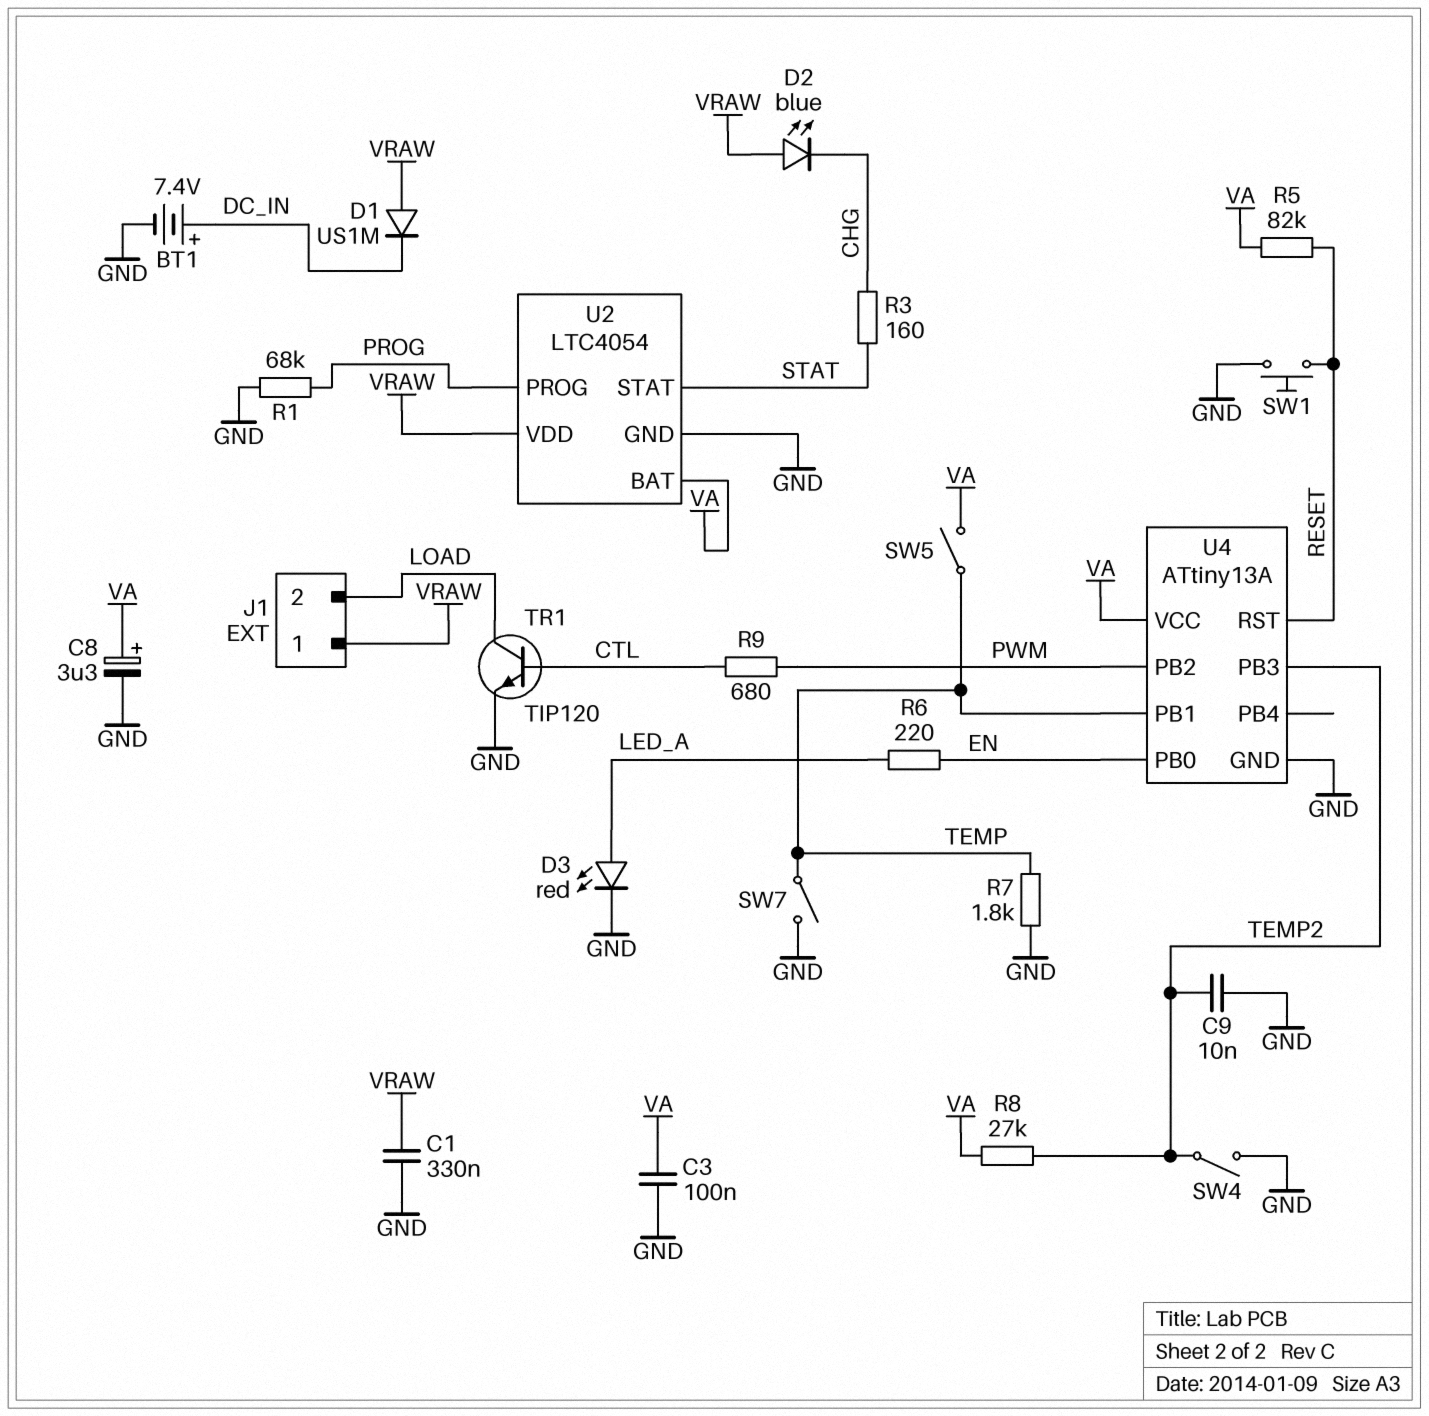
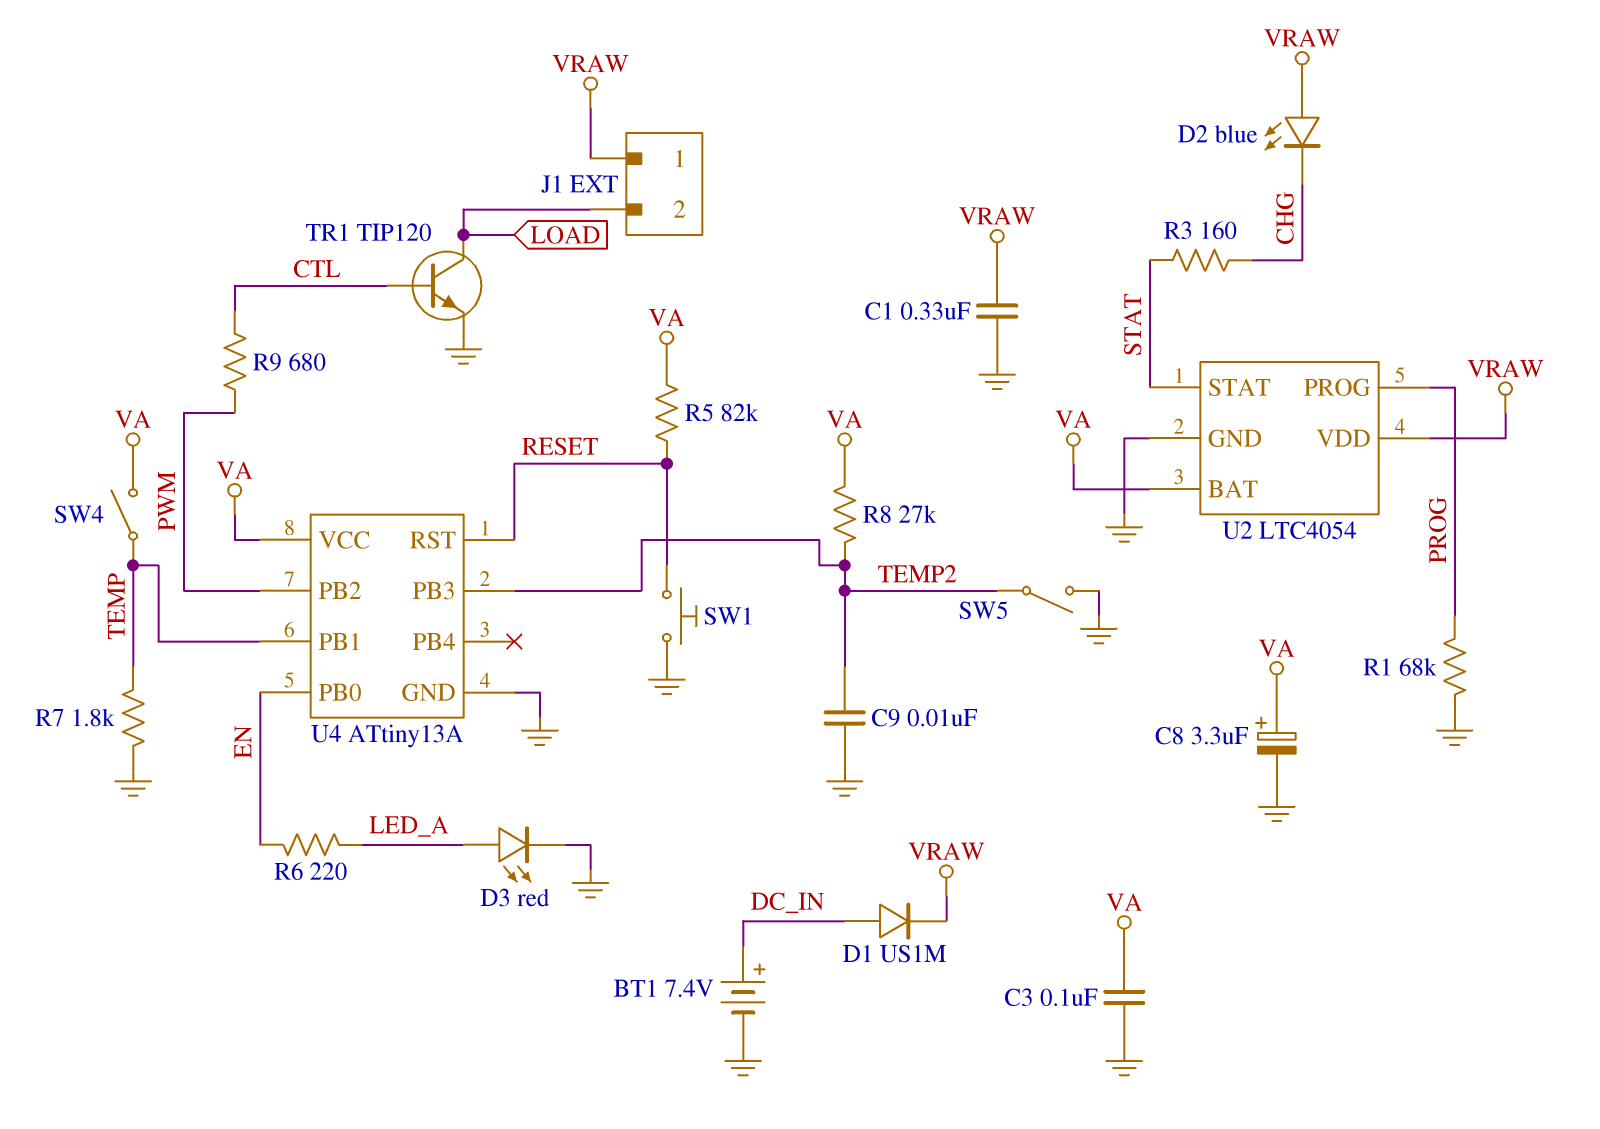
D1: diode US1M (A VRAW, K DC_IN) -> diode US1M (A DC_IN, K VRAW)
SW4: switch (GND, TEMP2) -> switch (TEMP, VA)
SW5: switch (TEMP, VA) -> switch (GND, TEMP2)
SW7: switch (GND, TEMP) -> none

